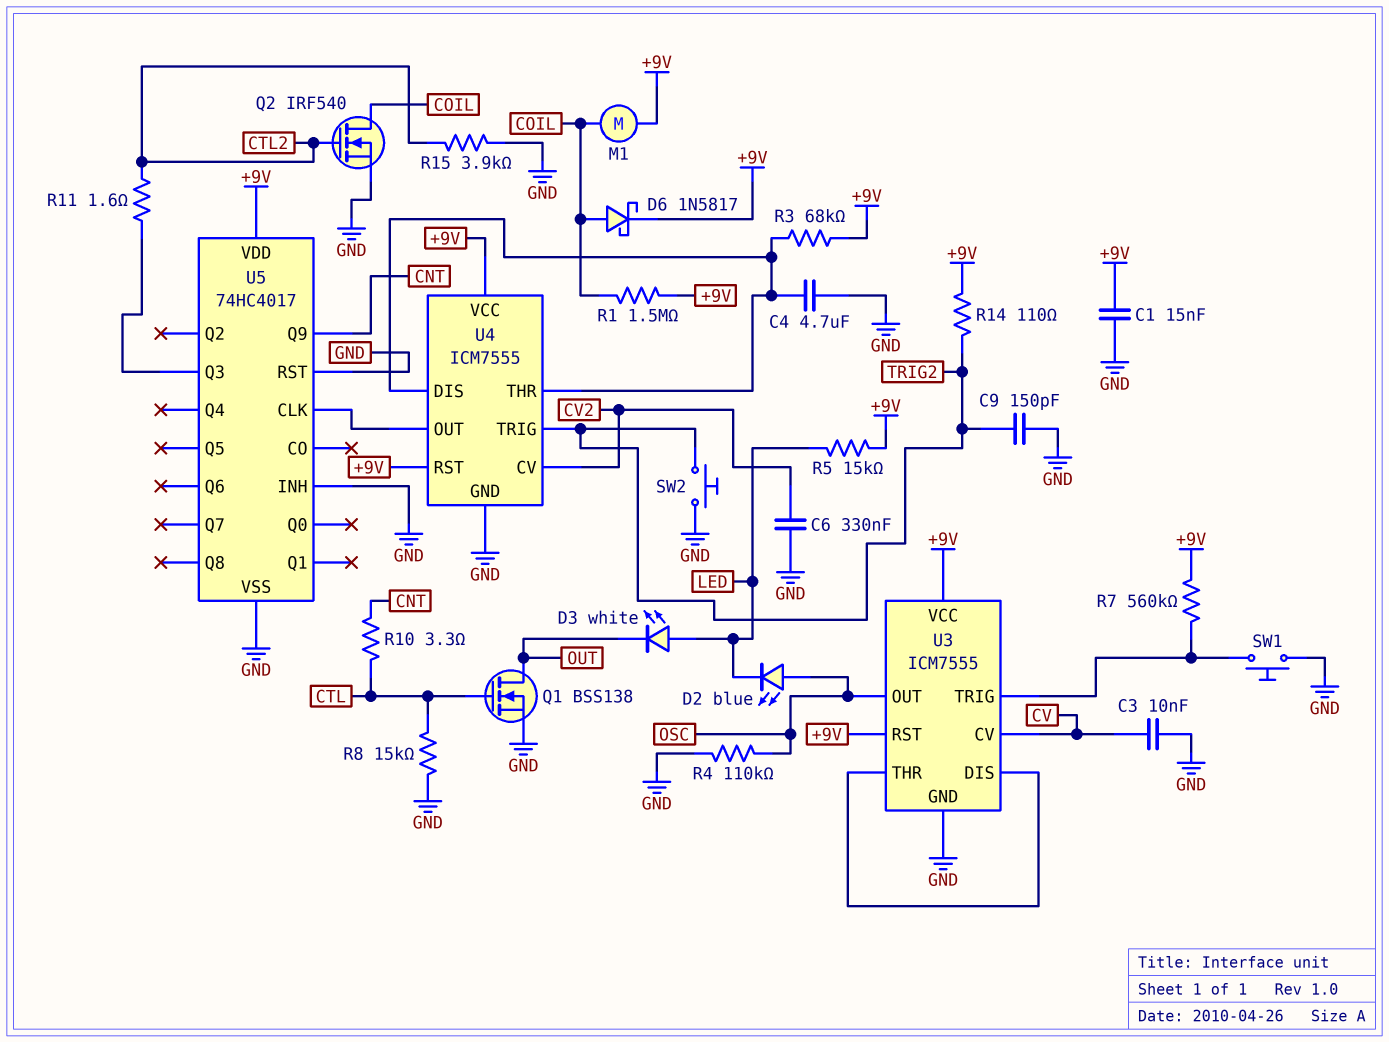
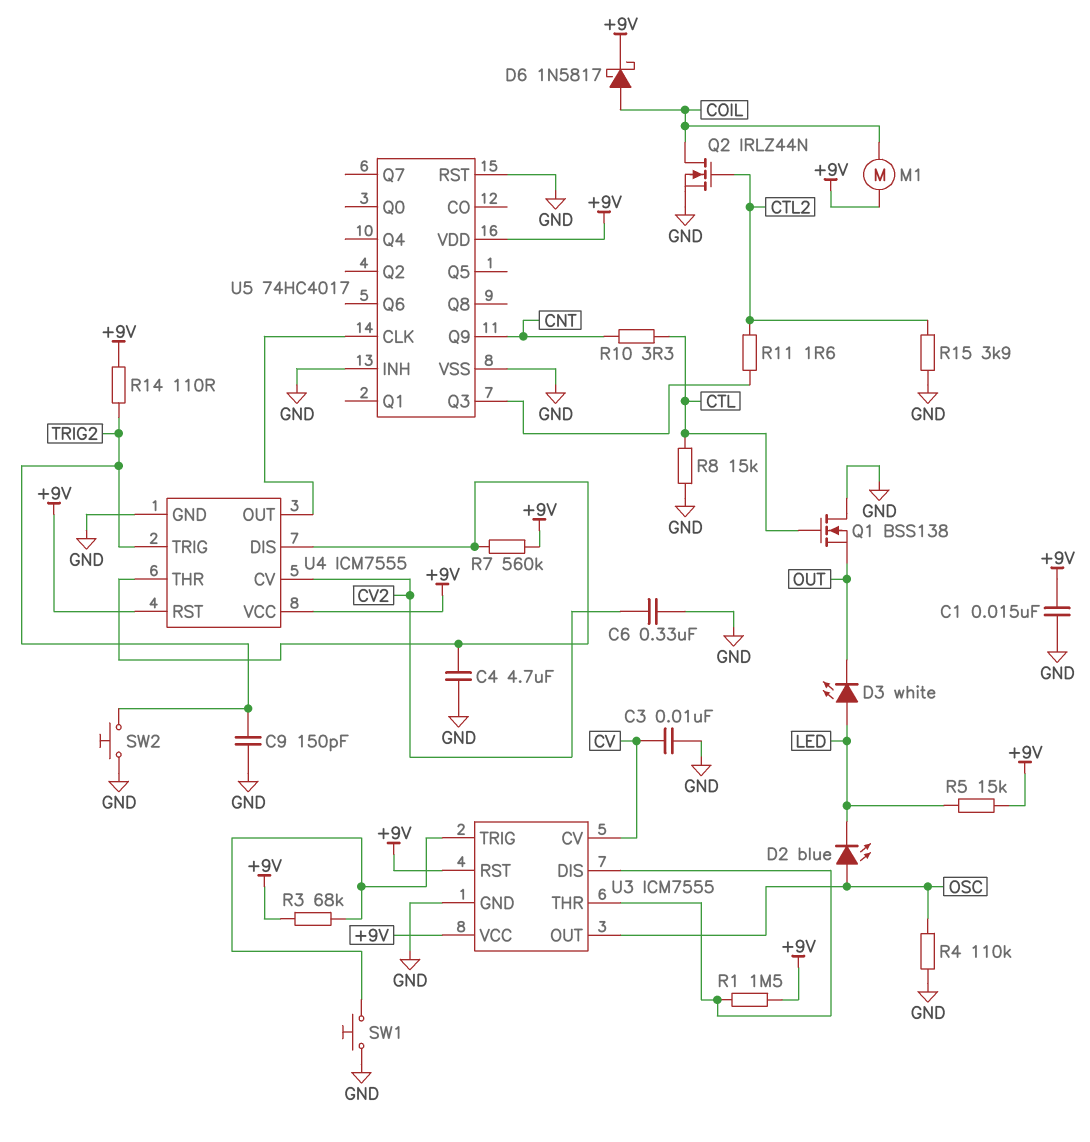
Q1: NMOS BSS138 (G CTL, D OUT, S GND) -> NMOS BSS138 (G CTL, D GND, S OUT)
Q2: NMOS IRF540 (G CTL2, D COIL, S GND) -> NMOS IRLZ44N (G CTL2, D COIL, S GND)
R1: 1.5M (+9V, COIL) -> 1.5M (+9V, U3/DIS)
R3: 68k (+9V, U4/DIS) -> 68k (+9V, U3/TRIG)
R7: 560k (+9V, U3/TRIG) -> 560k (+9V, U4/DIS)

